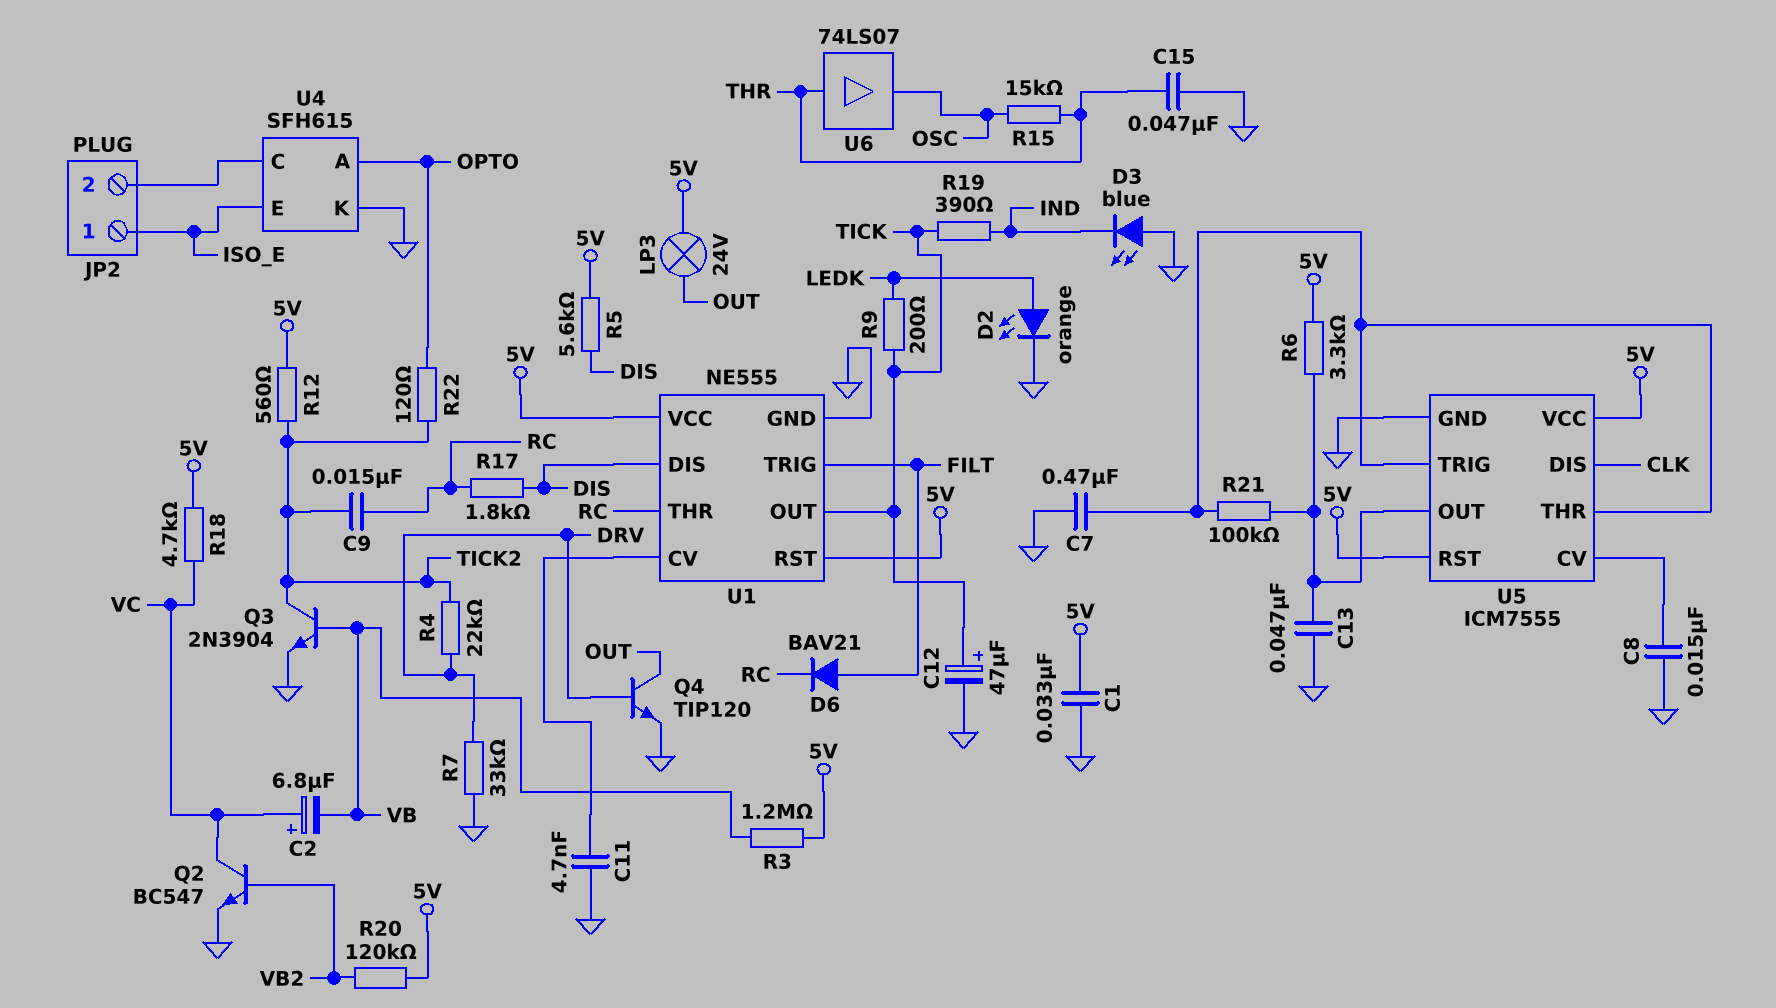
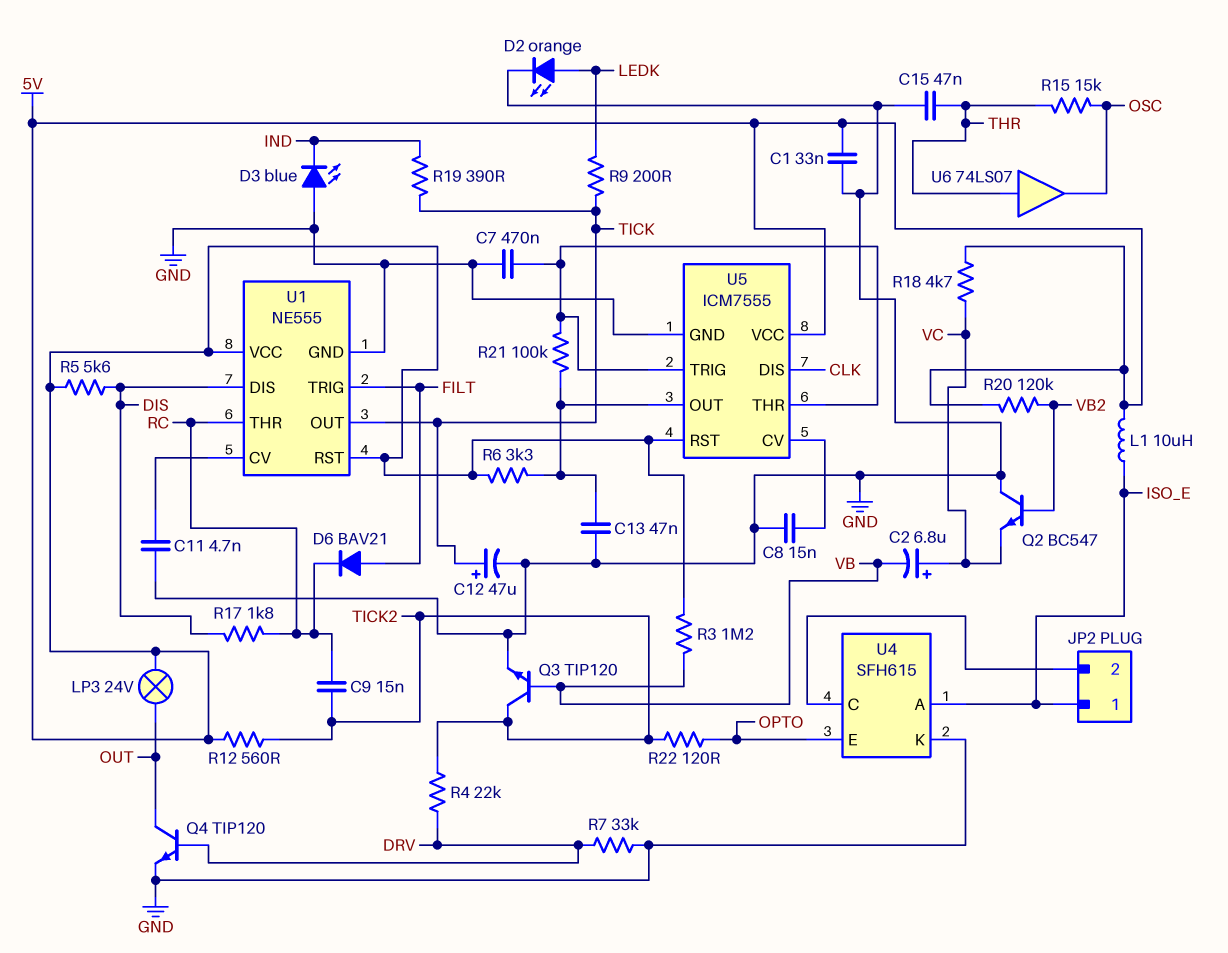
L1: none -> 10uH (5V, ISO_E)
Q2: NPN BC547 (B VB2, C VC, E GND) -> NPN BC547 (B VB2, C GND, E VC)
Q3: NPN 2N3904 (B VB, C TICK2, E GND) -> NPN TIP120 (B VB, C TICK2, E GND)
U4 pin A: OPTO -> ISO_E
U4 pin E: ISO_E -> OPTO

